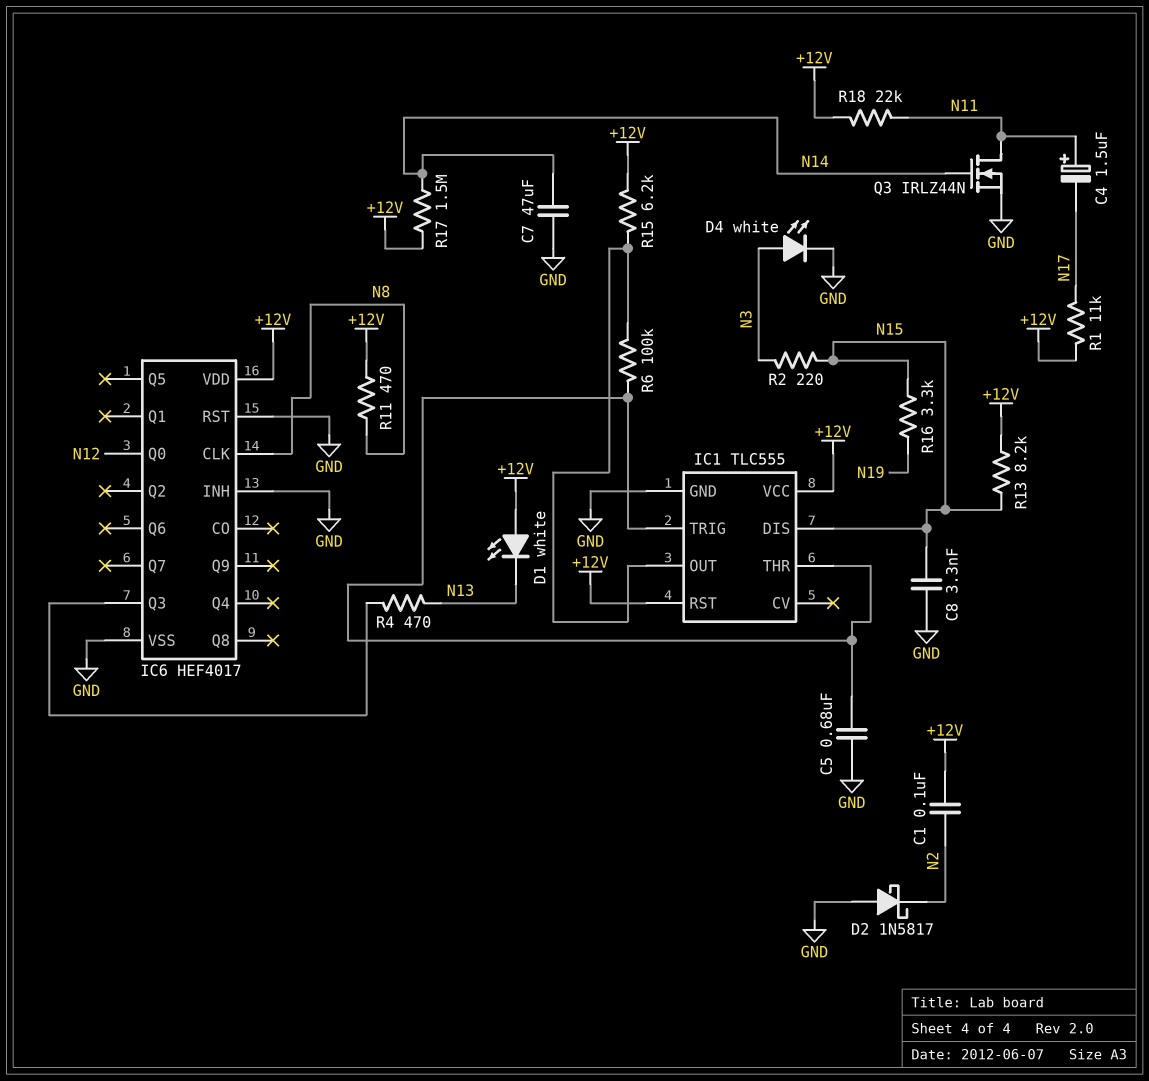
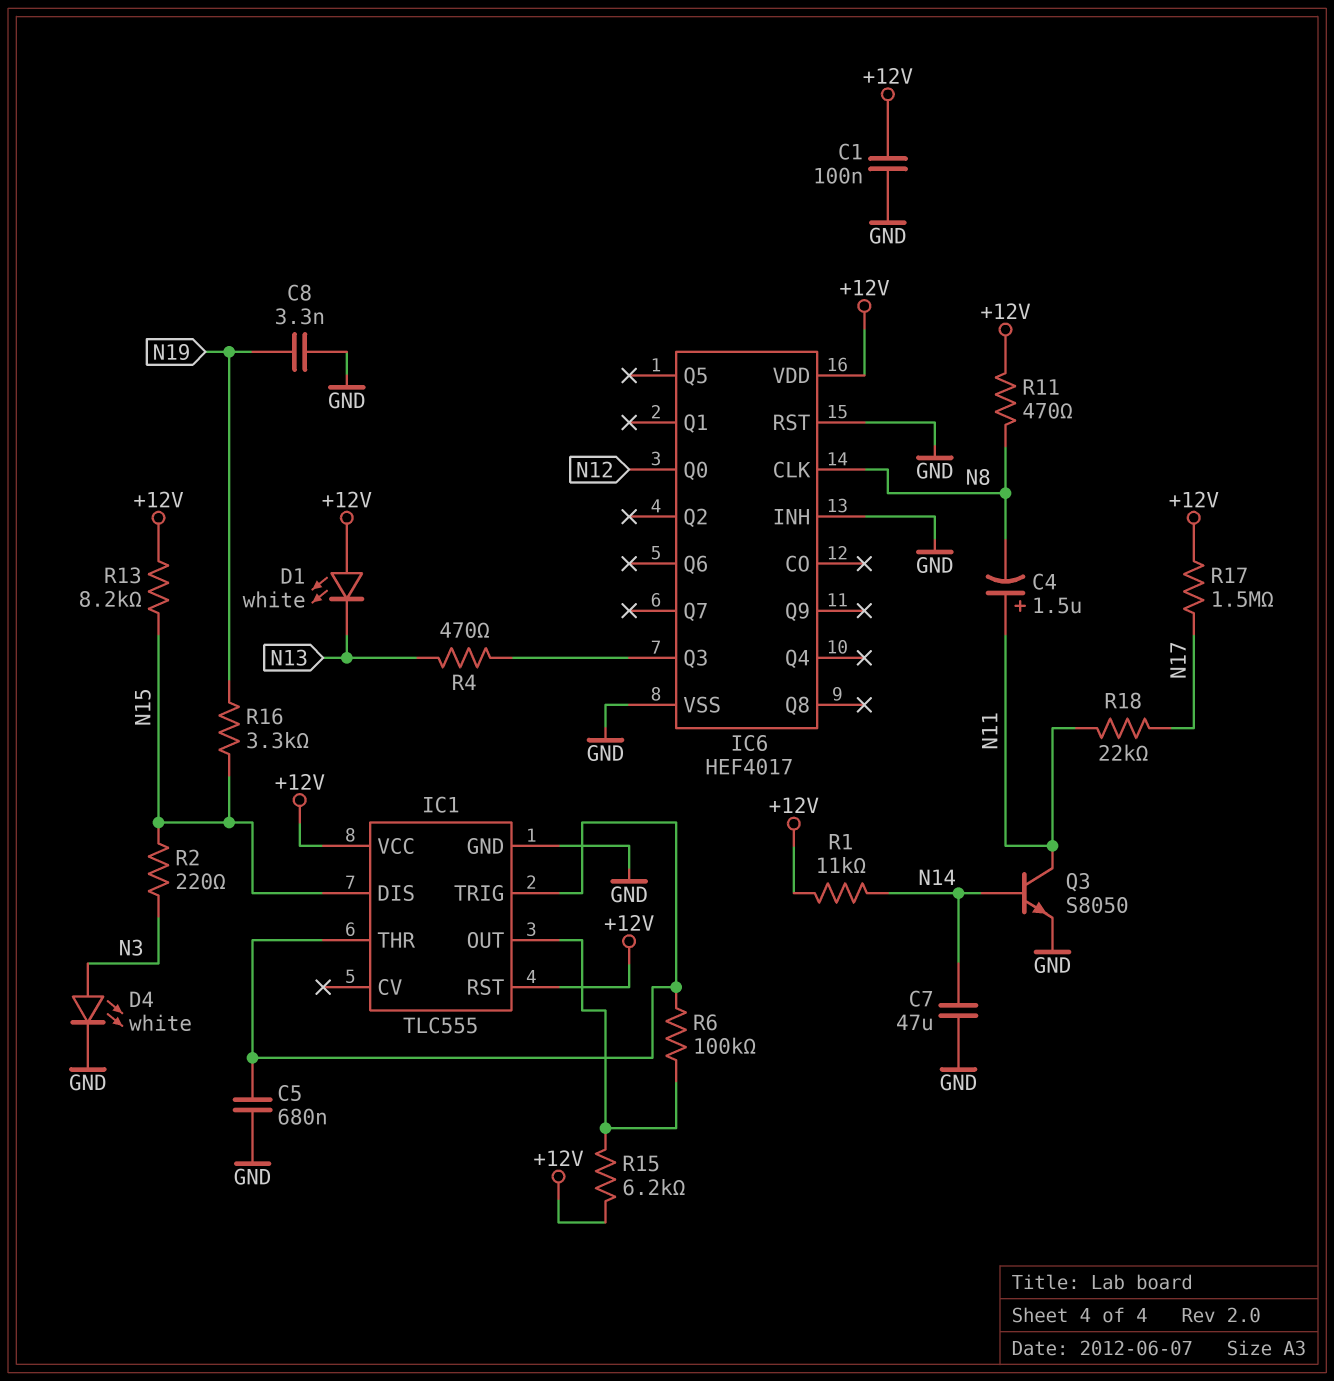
C1: 100nF (+12V, N2) -> 100nF (+12V, GND)
C4: 1.5uF (plus N11, minus N17) -> 1.5uF (plus N11, minus N8)
C8: 3.3nF (GND, N15) -> 3.3nF (GND, N19)
D2: schottky 1N5817 (A GND, K N2) -> none
Q3: NMOS IRLZ44N (G N14, D N11, S GND) -> NPN S8050 (B N14, C N11, E GND)
R1: 11k (+12V, N17) -> 11k (+12V, N14)
R17: 1.5M (+12V, N14) -> 1.5M (+12V, N17)
R18: 22k (+12V, N11) -> 22k (N11, N17)

